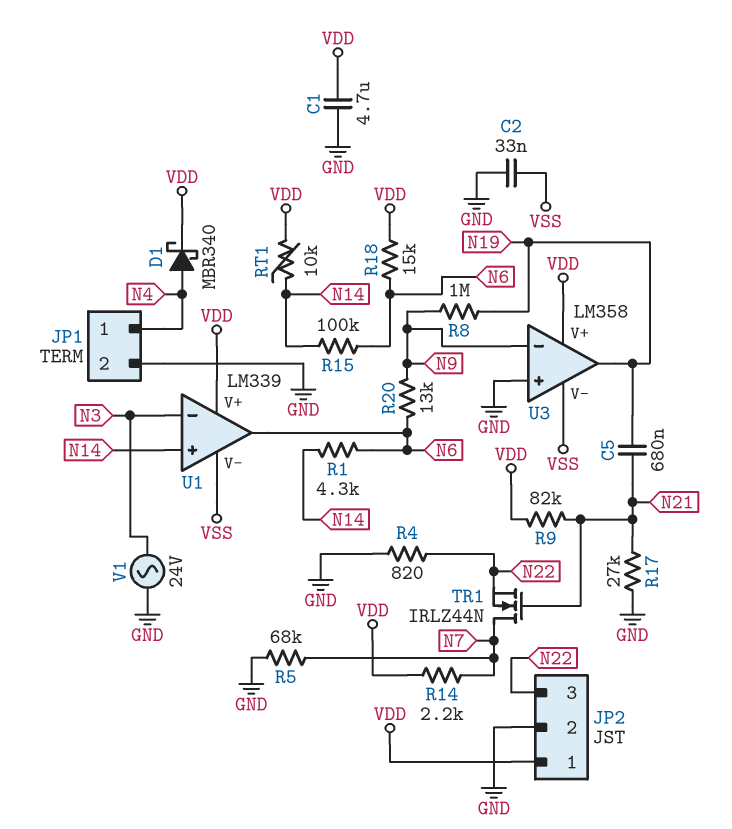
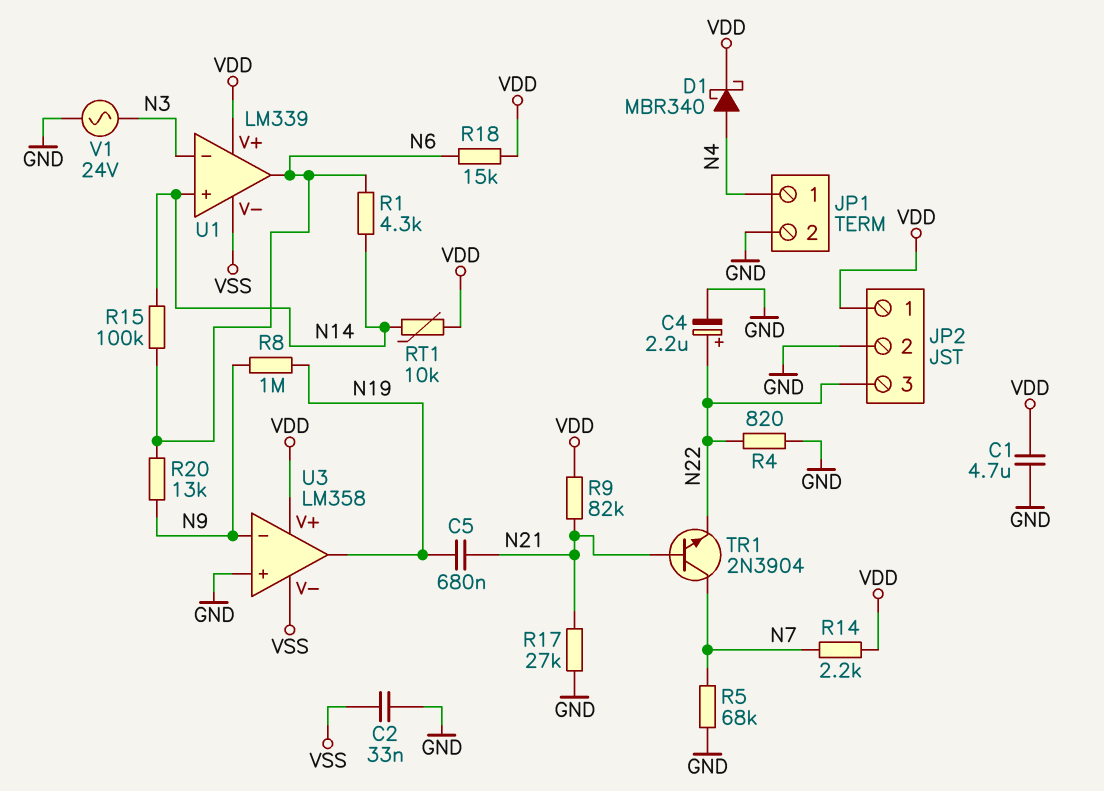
C4: none -> 2.2uF (plus N22, minus GND)
TR1: NMOS IRLZ44N (G N21, D N7, S N22) -> NPN 2N3904 (B N21, C N7, E N22)

